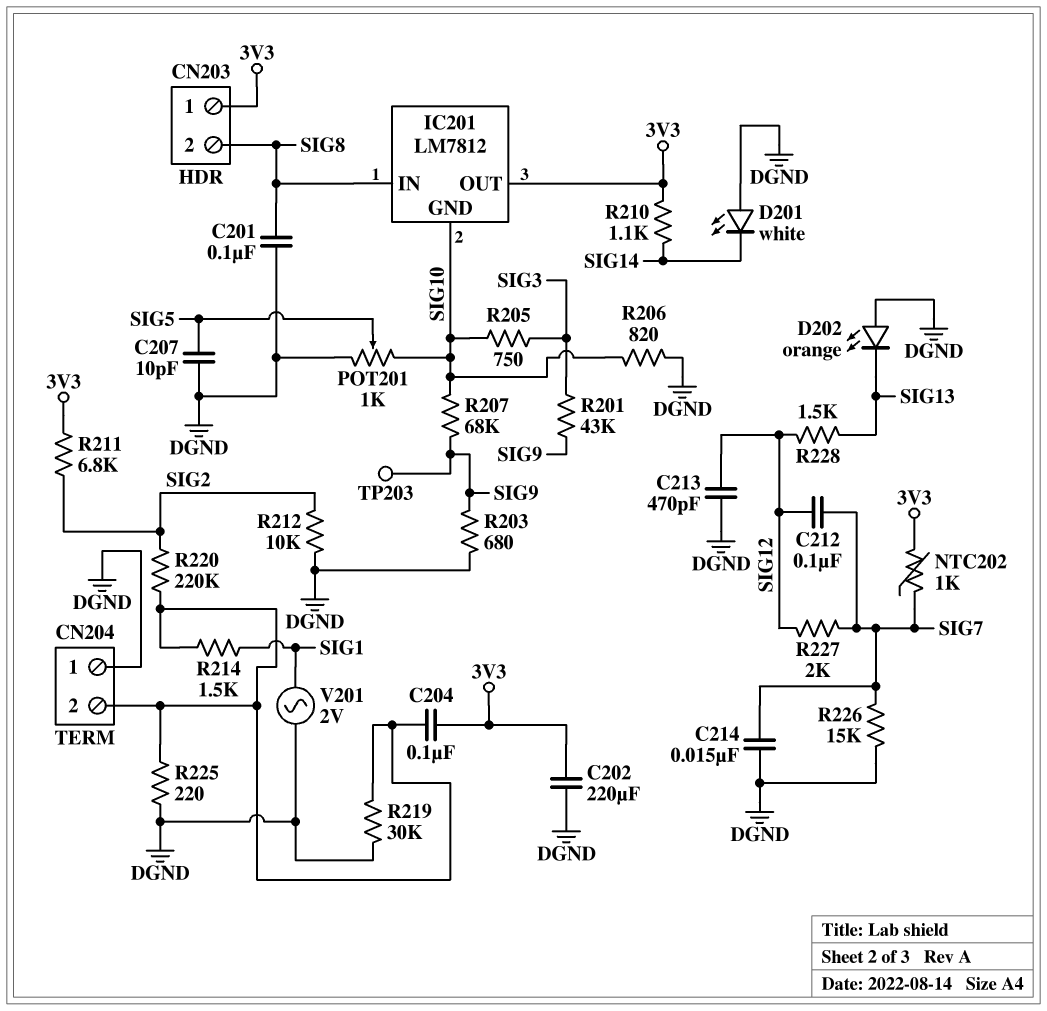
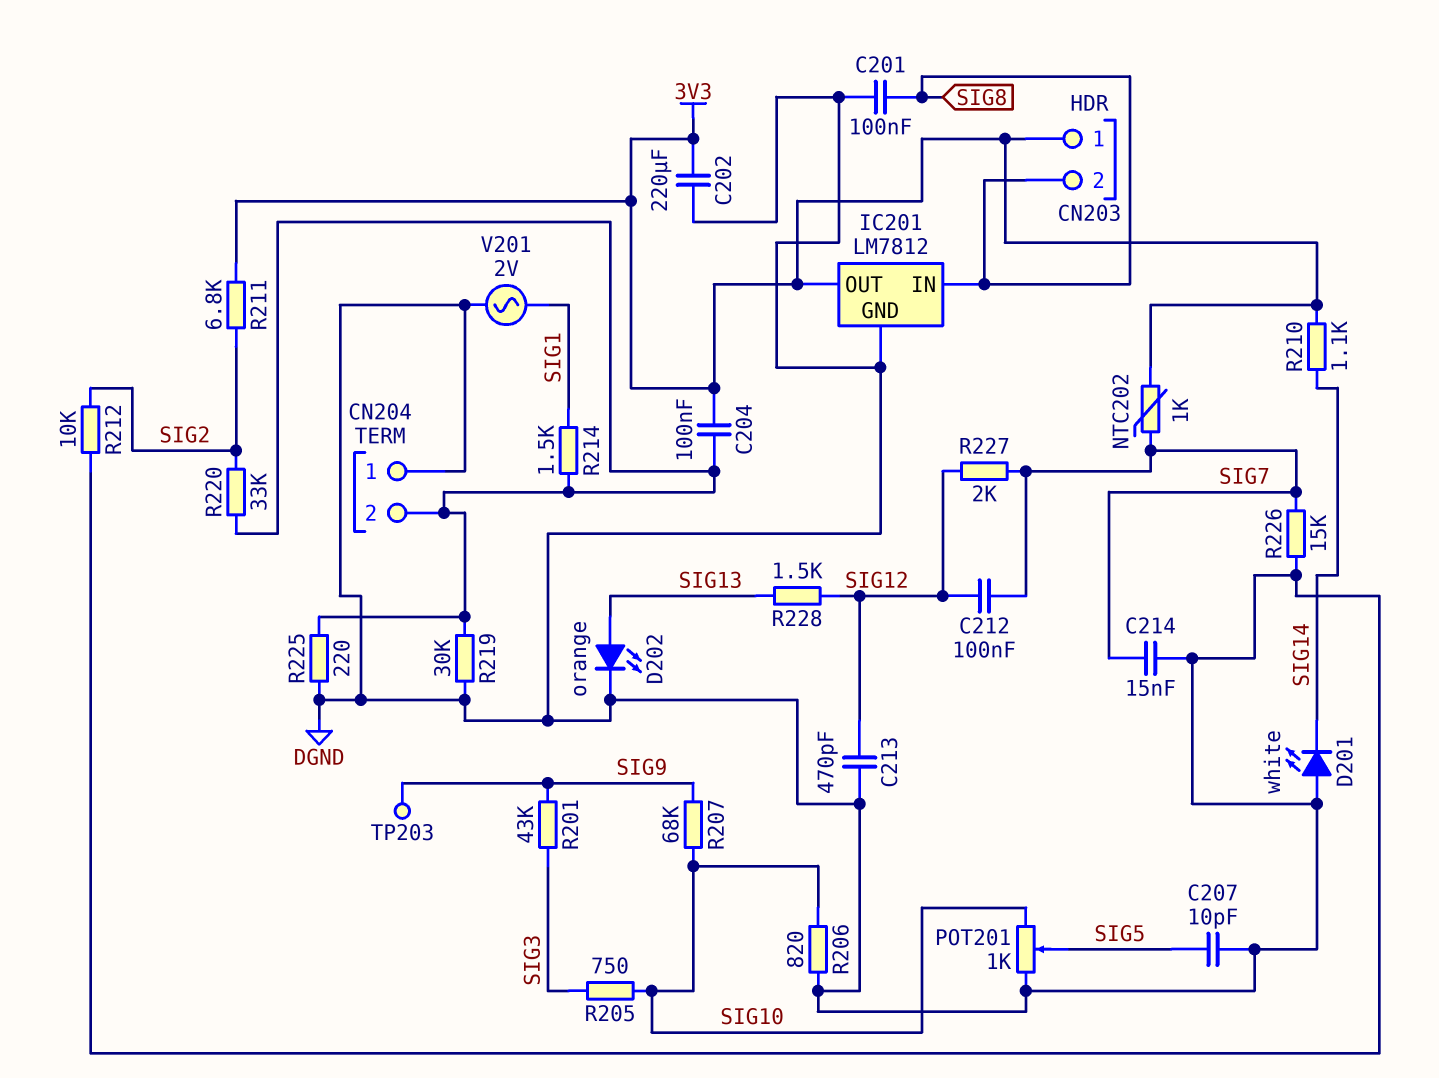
D202: LED orange (A DGND, K SIG13) -> LED orange (A SIG13, K DGND)
IC201 pin GND: SIG10 -> DGND
R203: 680 (DGND, SIG9) -> none
R220: 220k (CN204/2, SIG2) -> 33k (CN204/2, SIG2)

